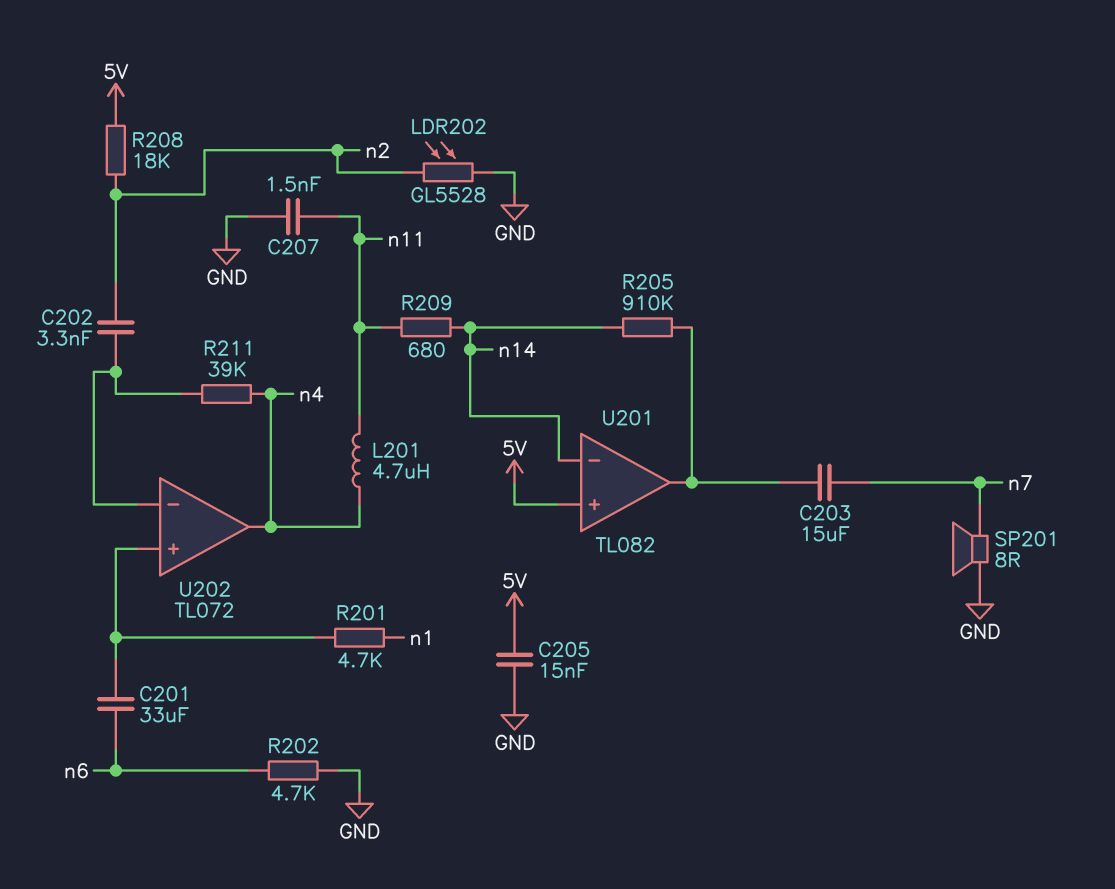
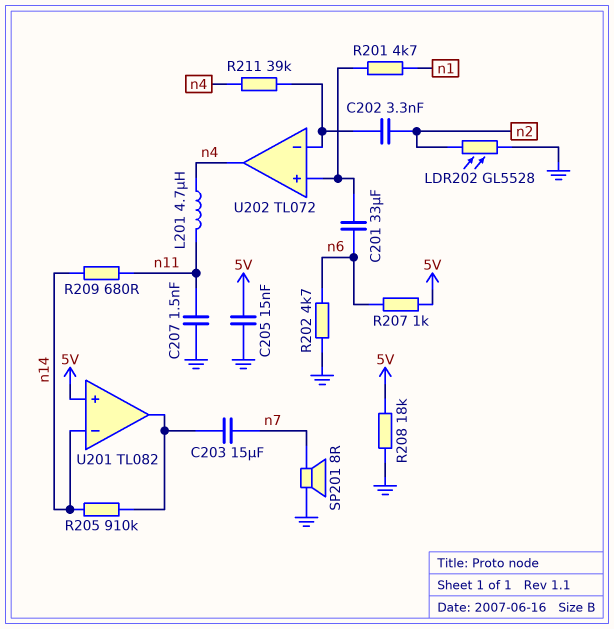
R207: none -> 1k (5V, n6)
R208: 18k (5V, n2) -> 18k (5V, GND)

